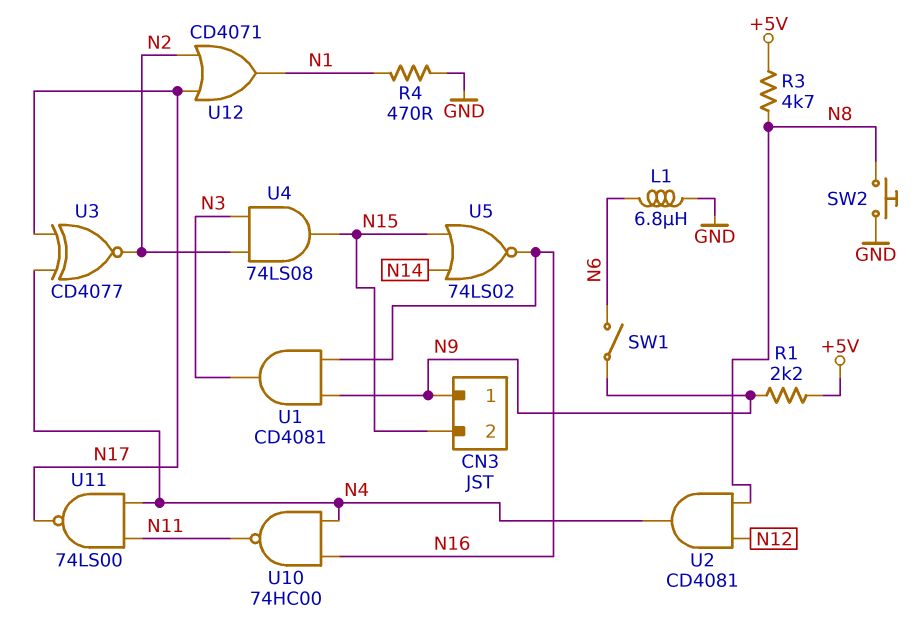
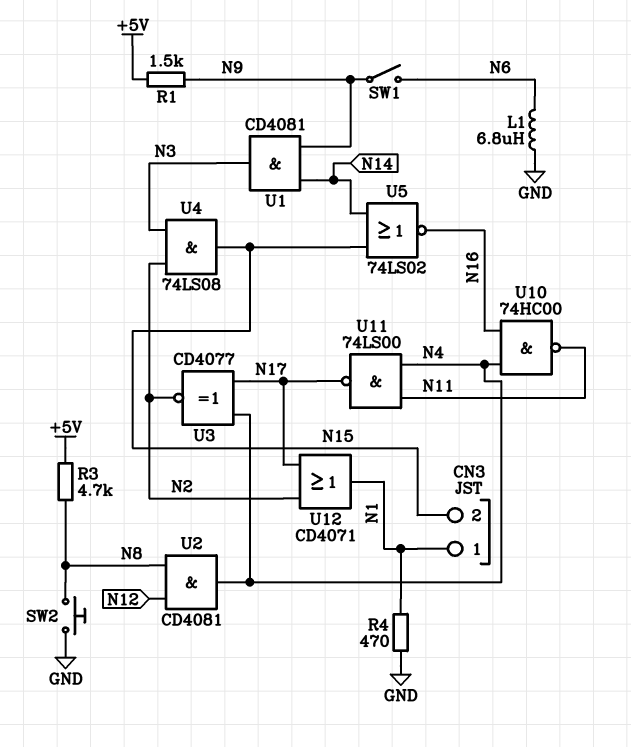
CN3 pin 1: N9 -> N1
R1: 2.2k (+5V, N9) -> 1.5k (+5V, N9)
U1: AND CD4081 (in N9, in N16, out N3) -> AND CD4081 (in N9, in N14, out N3)

